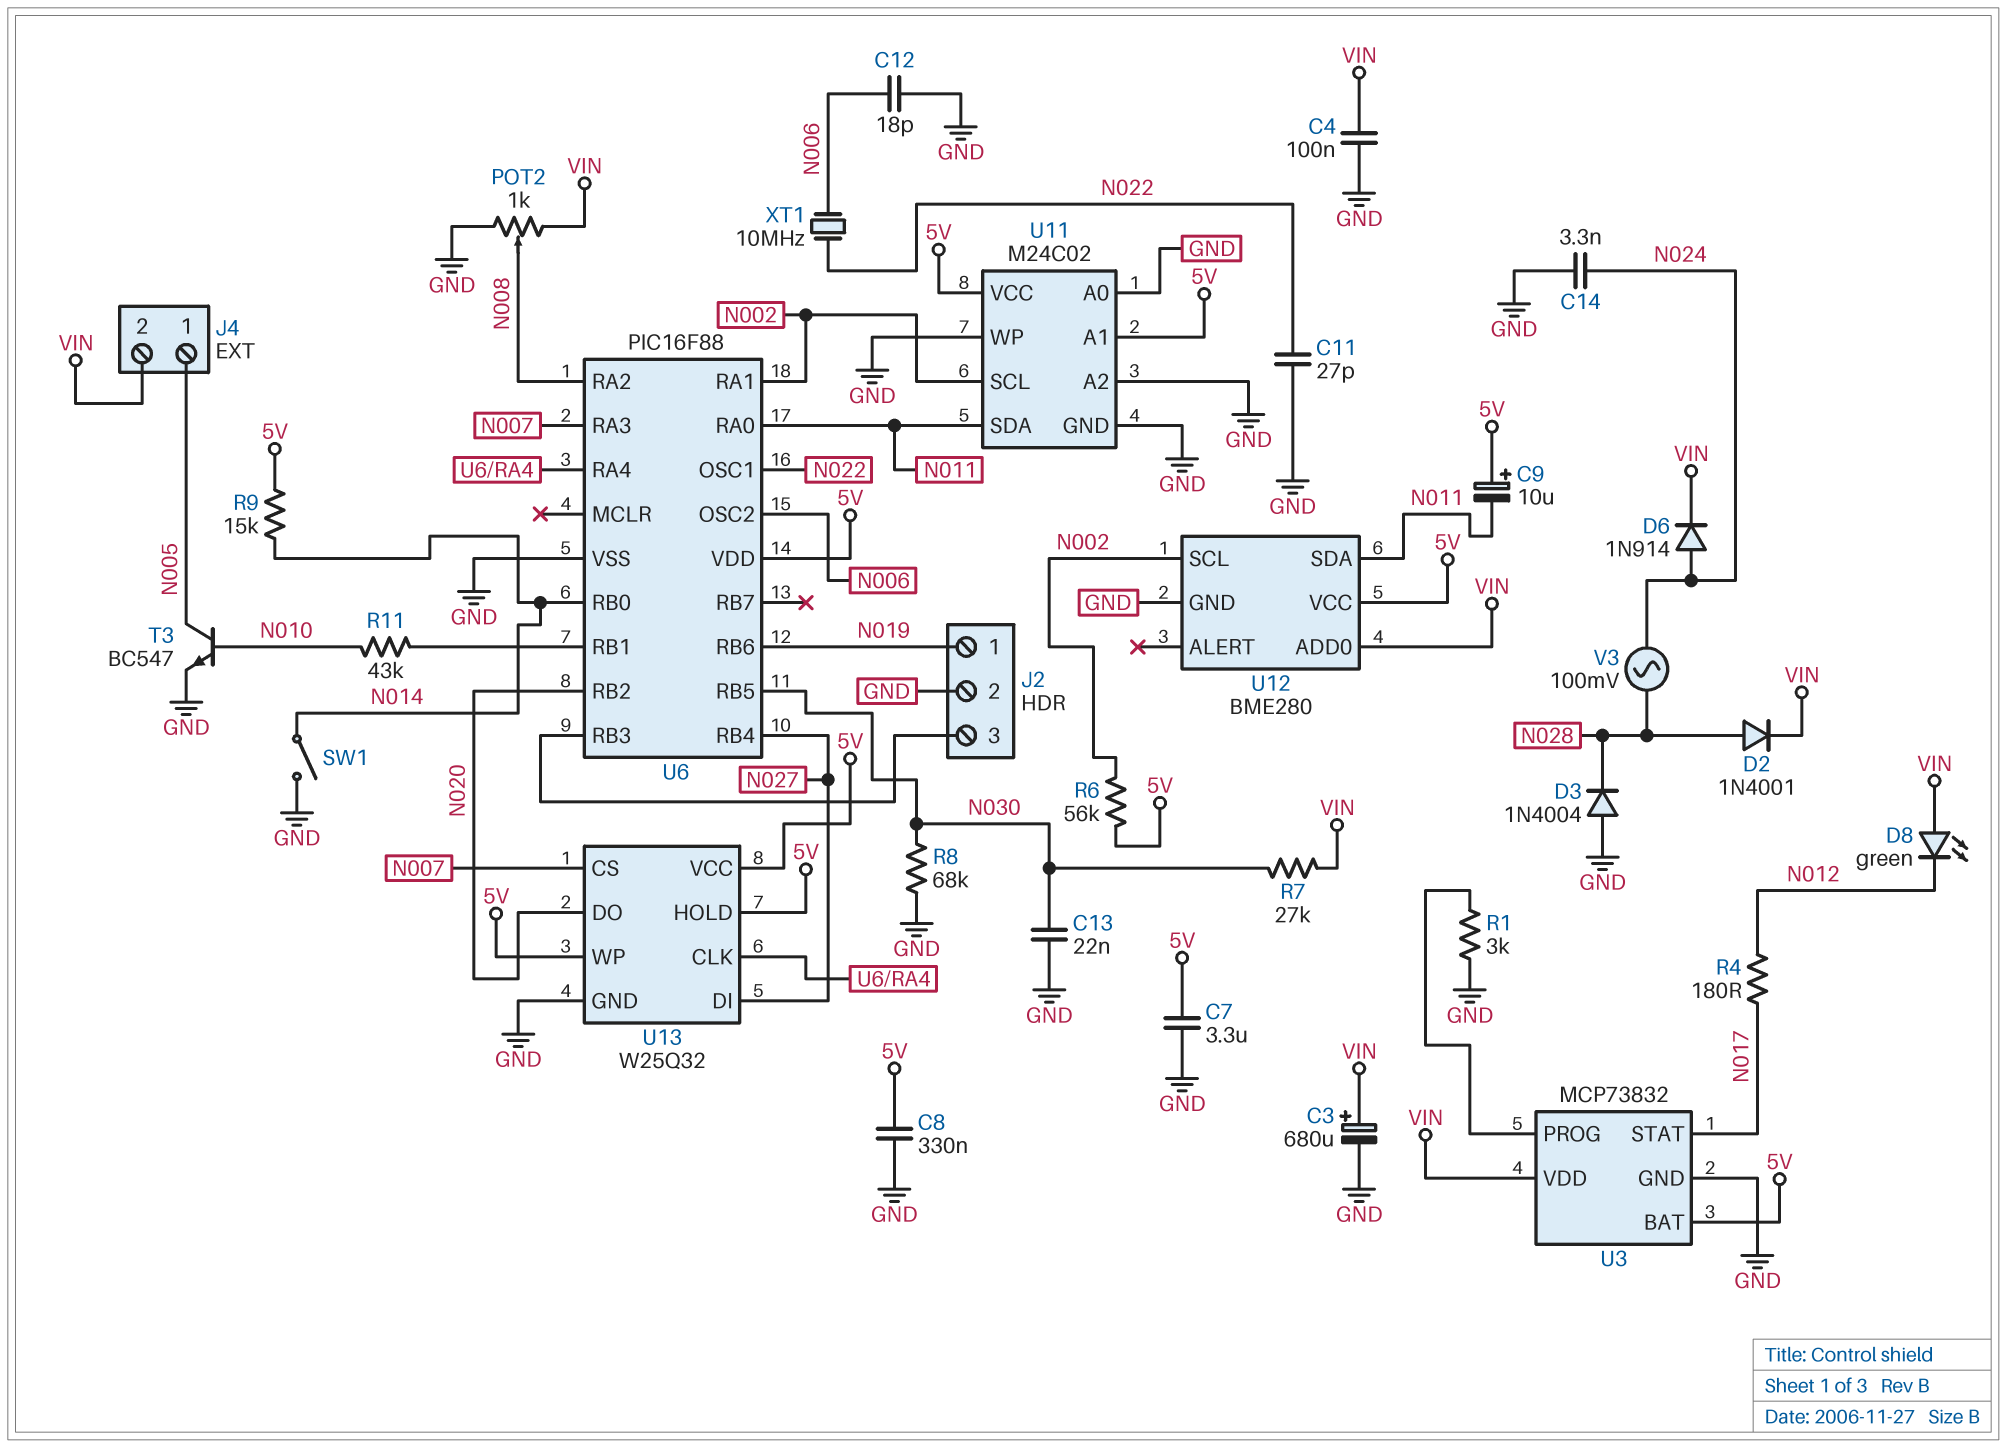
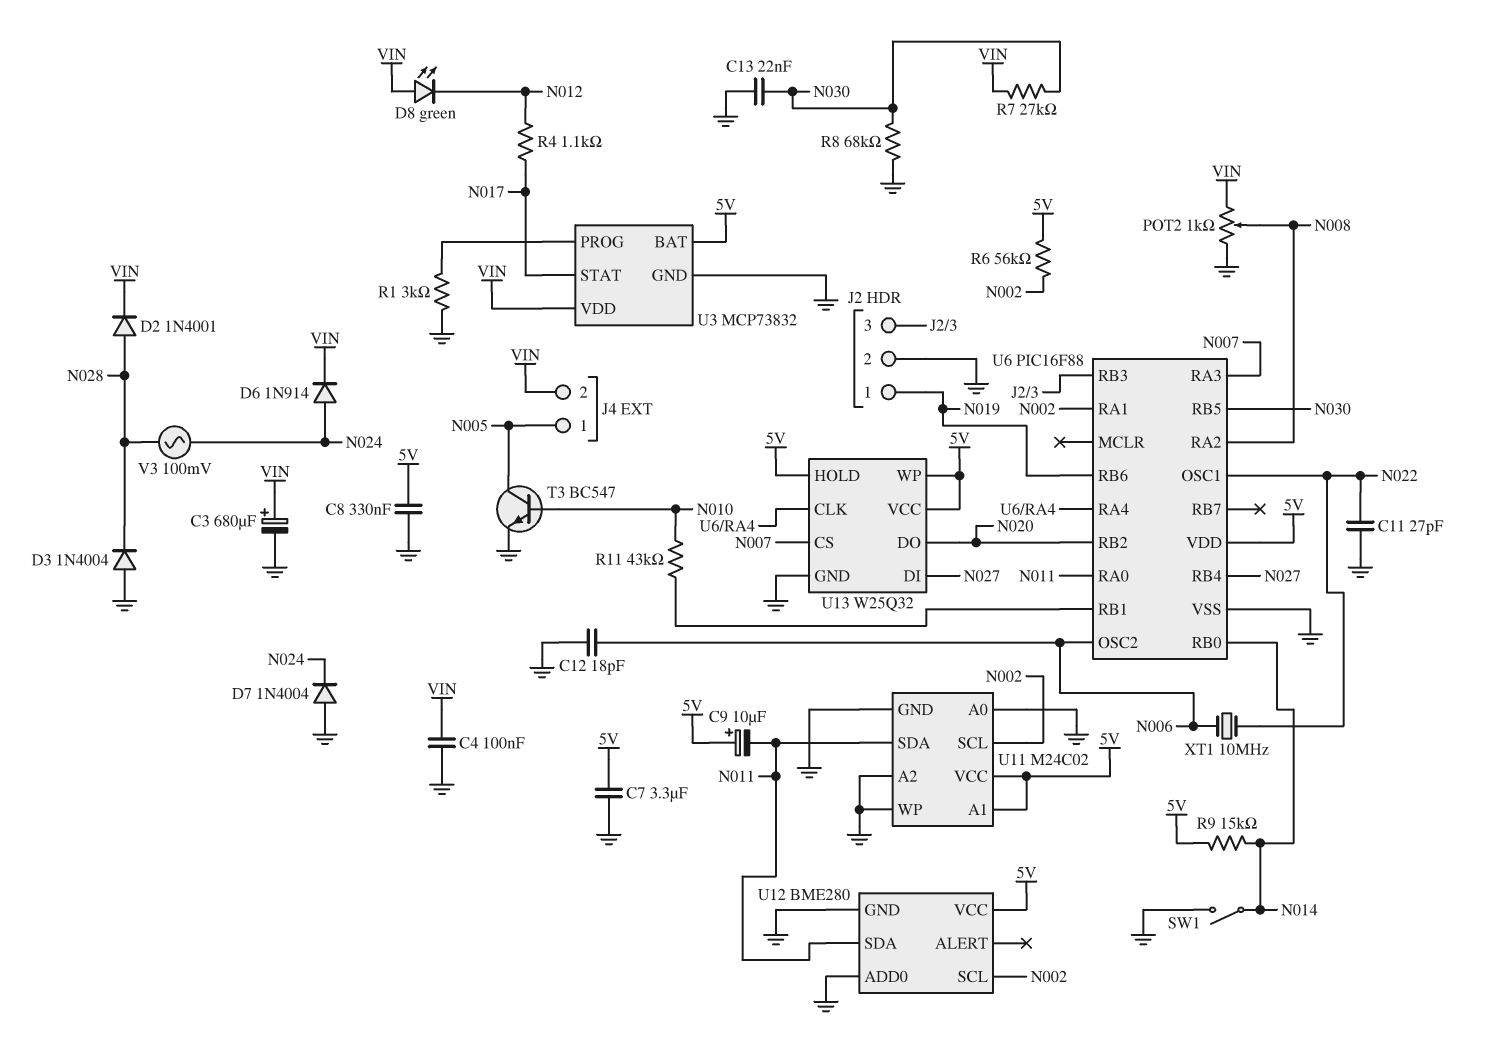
C14: 3.3nF (GND, N024) -> none
D7: none -> diode 1N4004 (A GND, K N024)
R4: 180 (N012, N017) -> 1.1k (N012, N017)
U12 pin ADD0: VIN -> GND

